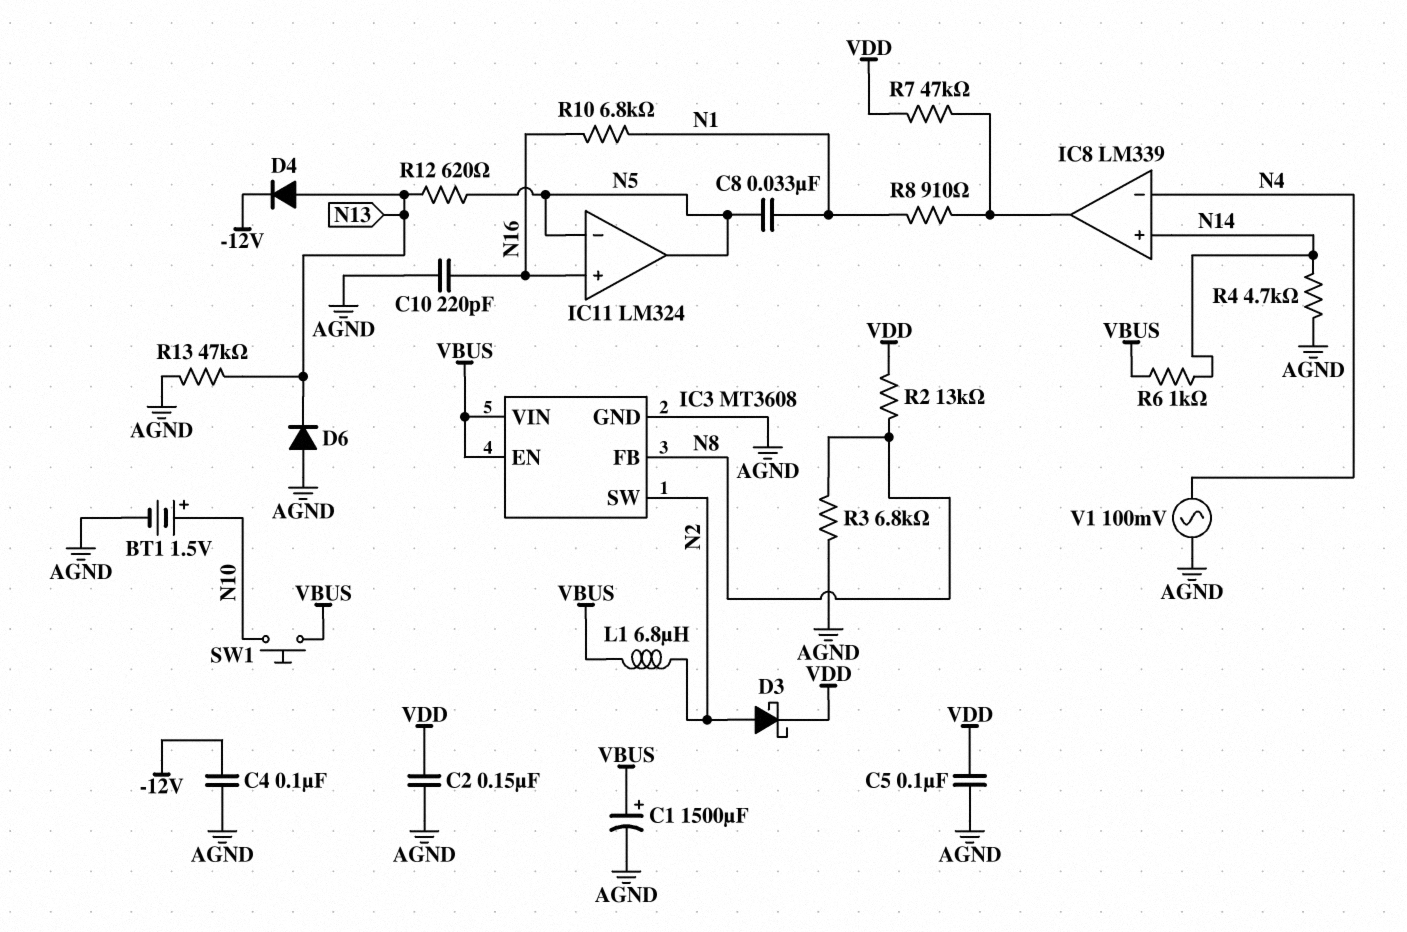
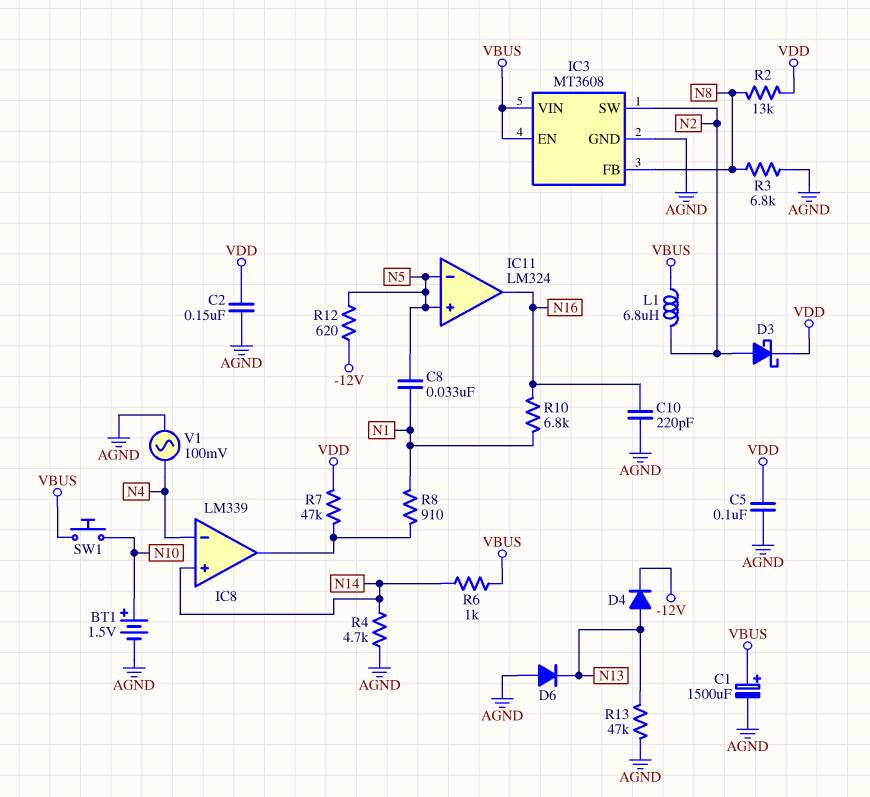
C4: 100nF (-12V, AGND) -> none
IC11 pin in+: N16 -> N5
IC11 pin out: N5 -> N16
R12: 620 (N5, N13) -> 620 (-12V, N5)

